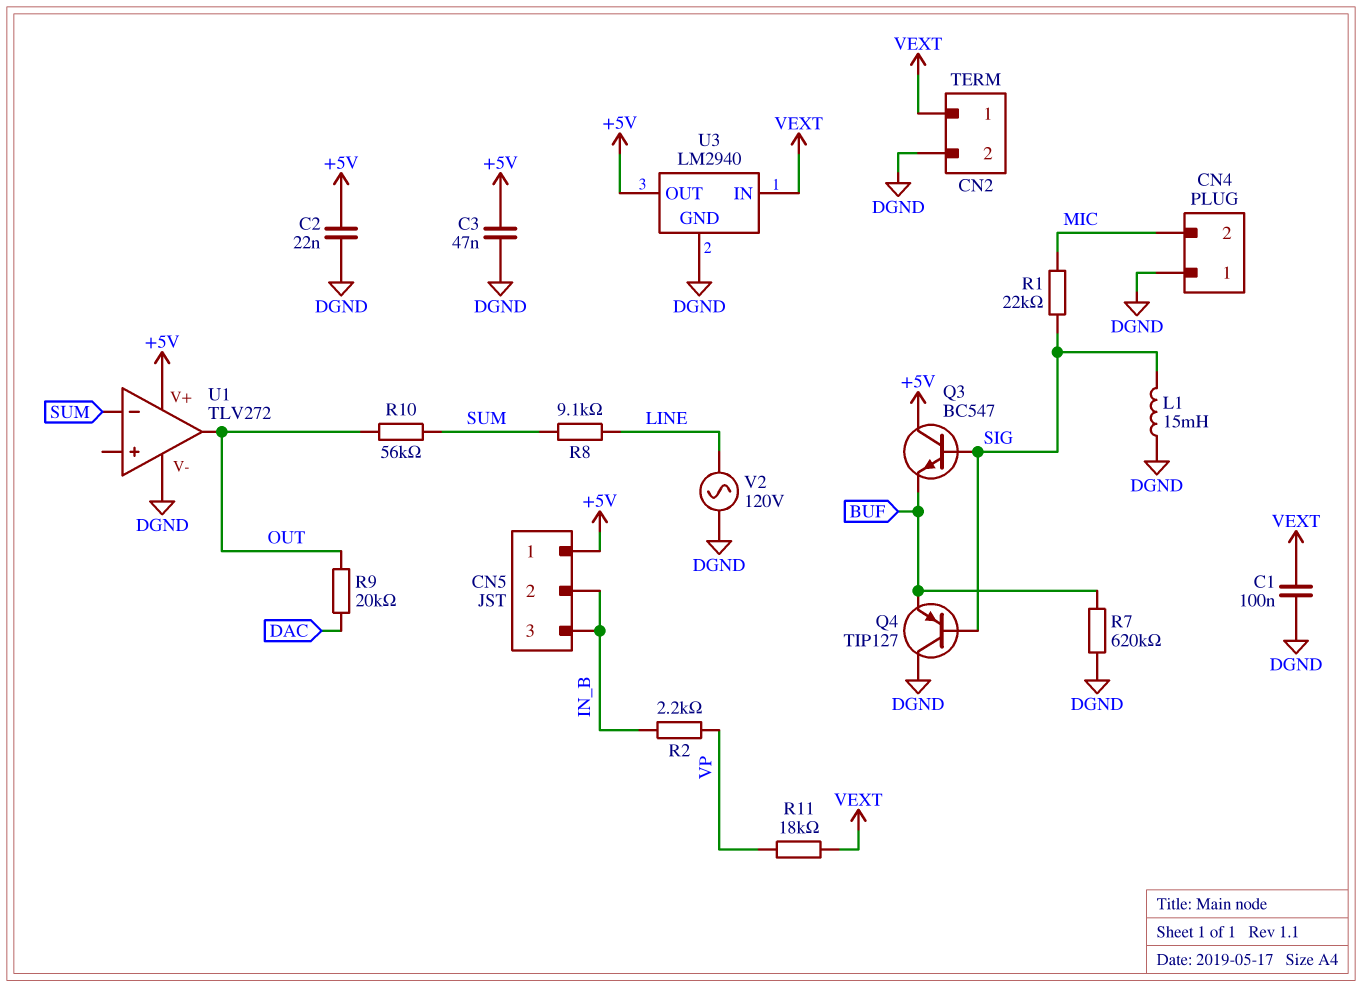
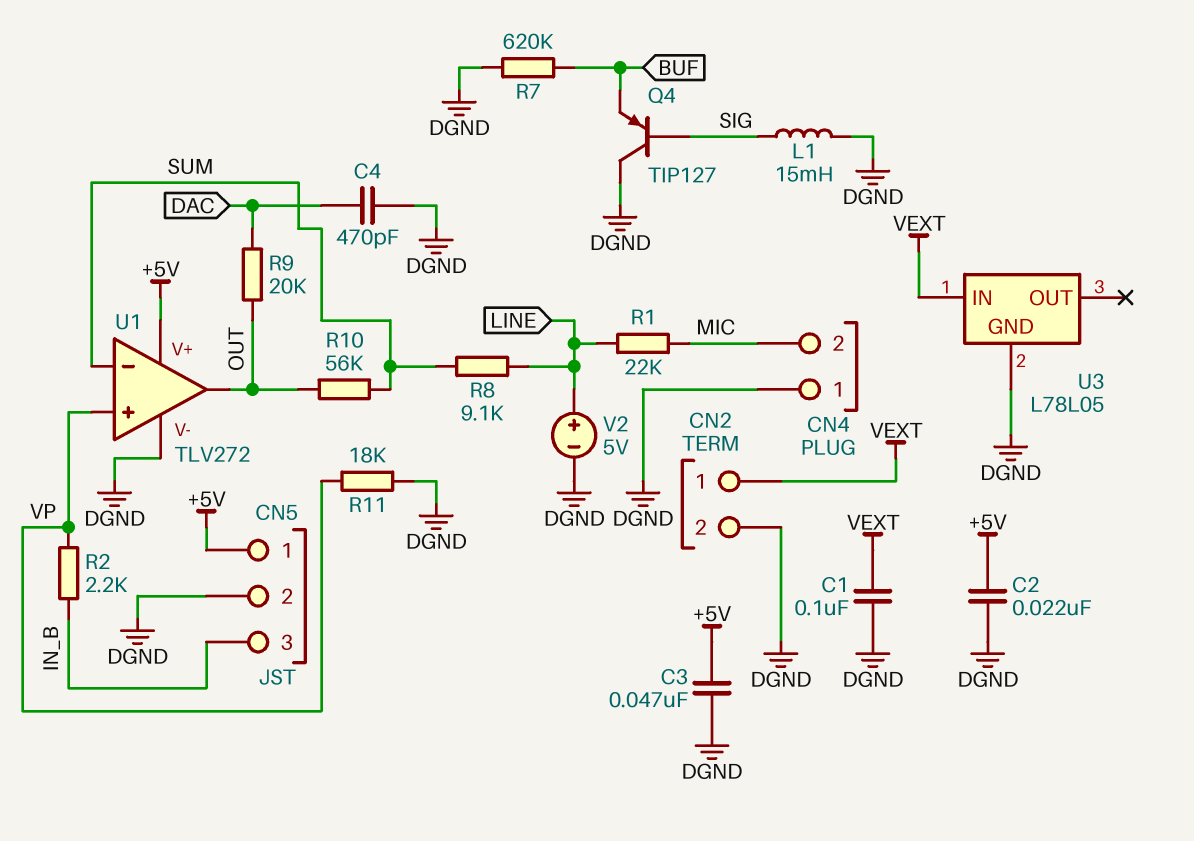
C4: none -> 470pF (DAC, DGND)
CN5 pin 2: IN_B -> DGND
Q3: NPN BC547 (B SIG, C +5V, E BUF) -> none
R1: 22k (MIC, SIG) -> 22k (LINE, MIC)
R11: 18k (VEXT, VP) -> 18k (DGND, VP)
U1 pin in+: none -> VP
U3: LM2940 -> L78L05
U3 pin OUT: +5V -> none
V2: AC 120V (DGND, LINE) -> 5V (plus LINE, minus DGND)

